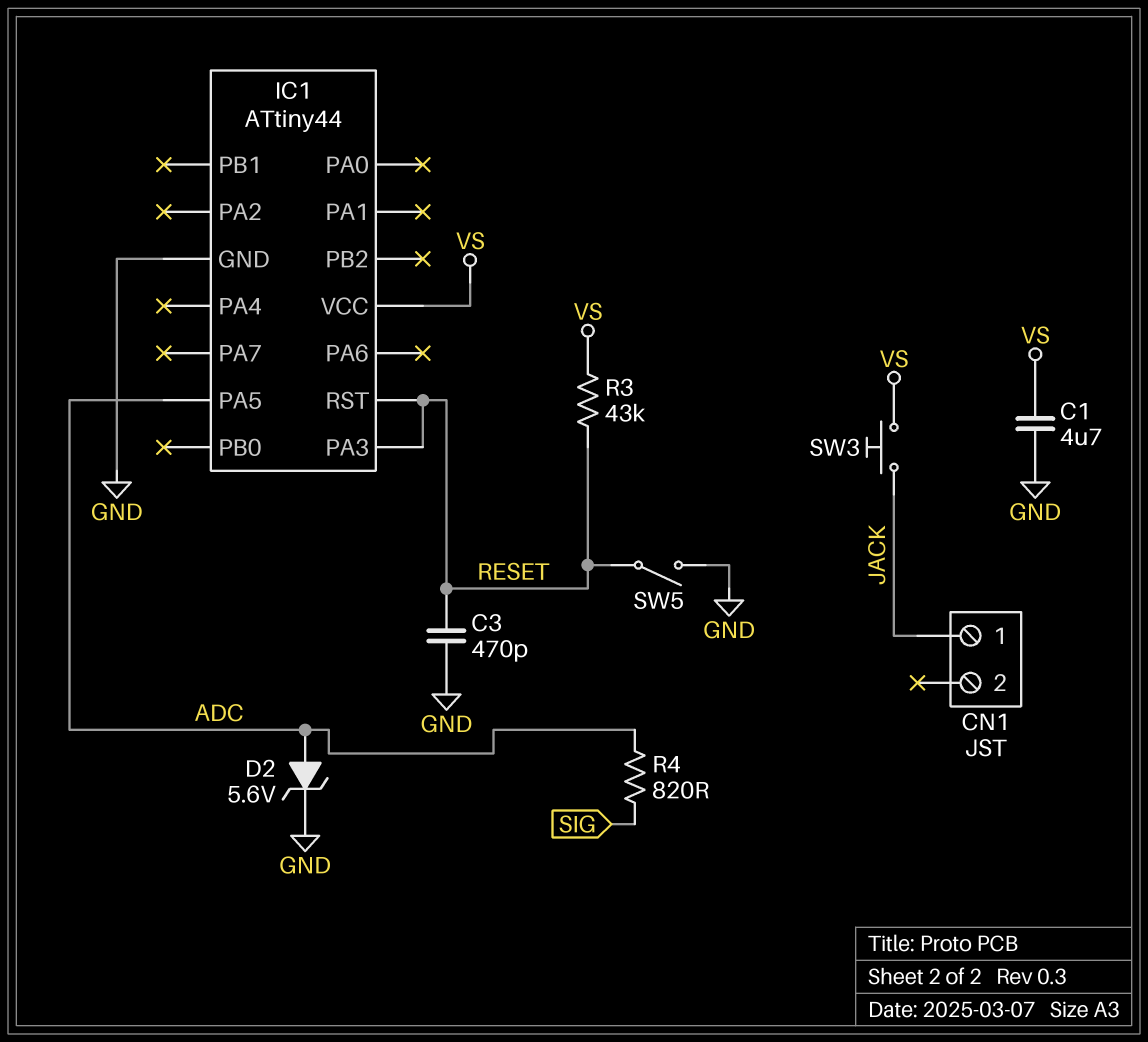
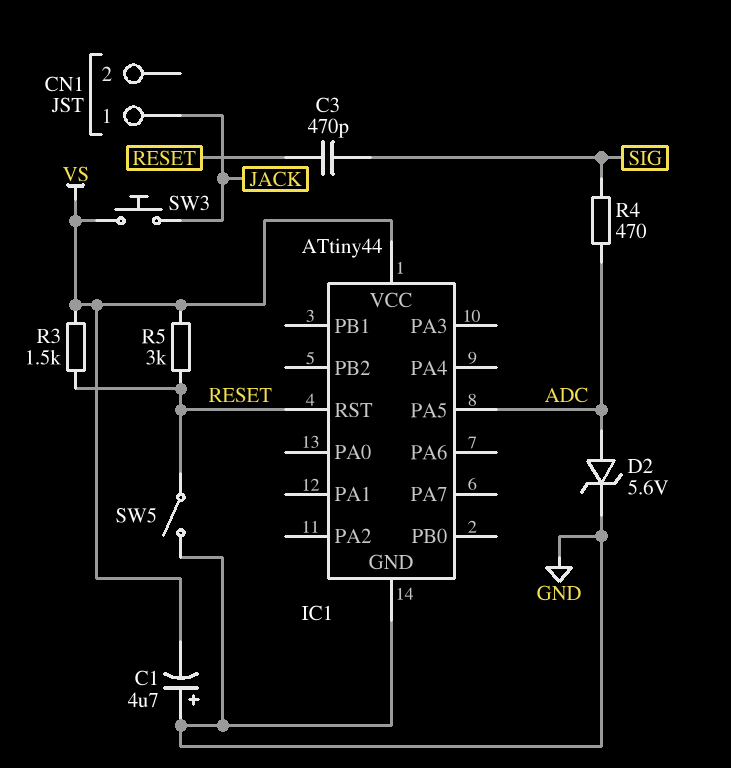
C1: 4.7uF (GND, VS) -> 4.7uF (plus GND, minus VS)
C3: 470pF (GND, RESET) -> 470pF (RESET, SIG)
IC1 pin PA3: RESET -> none
R3: 43k (RESET, VS) -> 1.5k (RESET, VS)
R4: 820 (ADC, SIG) -> 470 (ADC, SIG)
R5: none -> 3k (RESET, VS)

